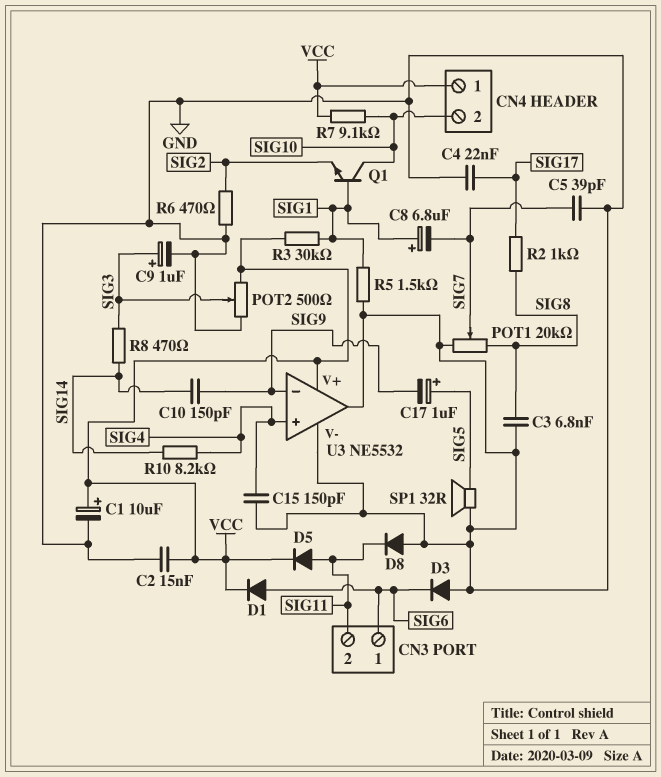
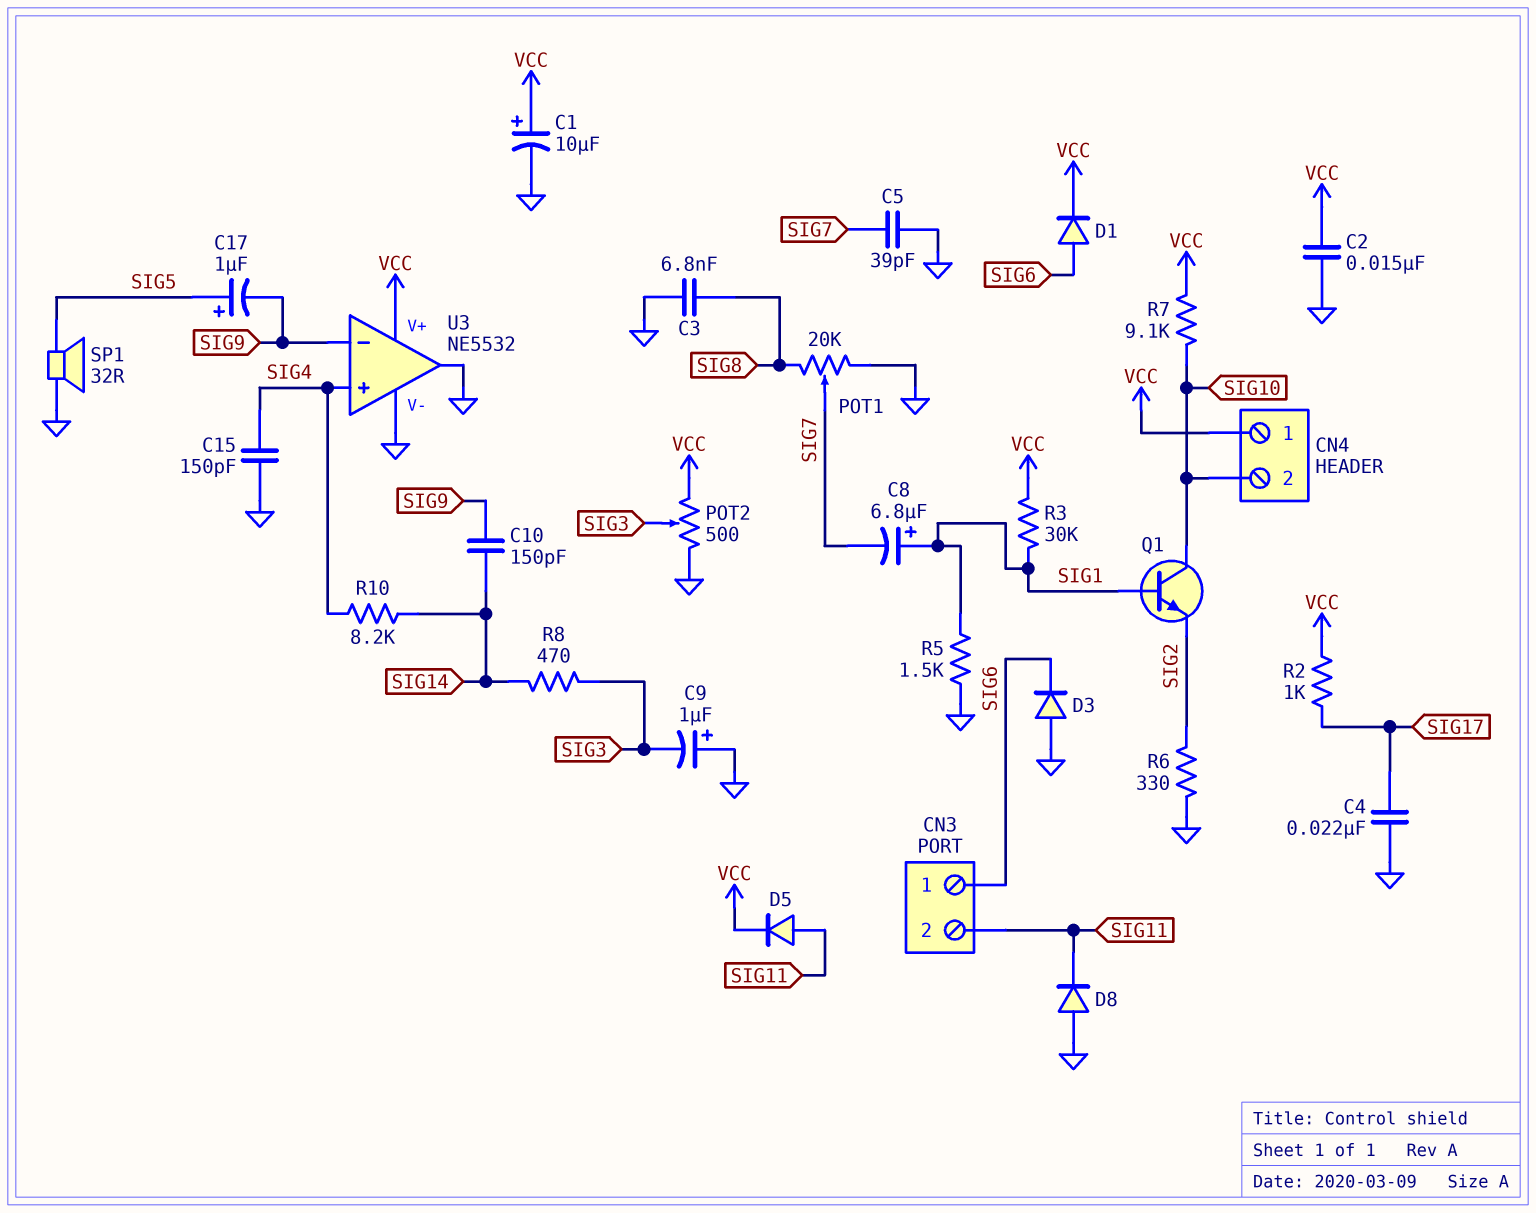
C9: 1uF (plus SIG3, minus GND) -> 1uF (plus GND, minus SIG3)
R2: 1k (SIG8, SIG17) -> 1k (SIG17, VCC)
R6: 470 (GND, SIG2) -> 330 (GND, SIG2)

